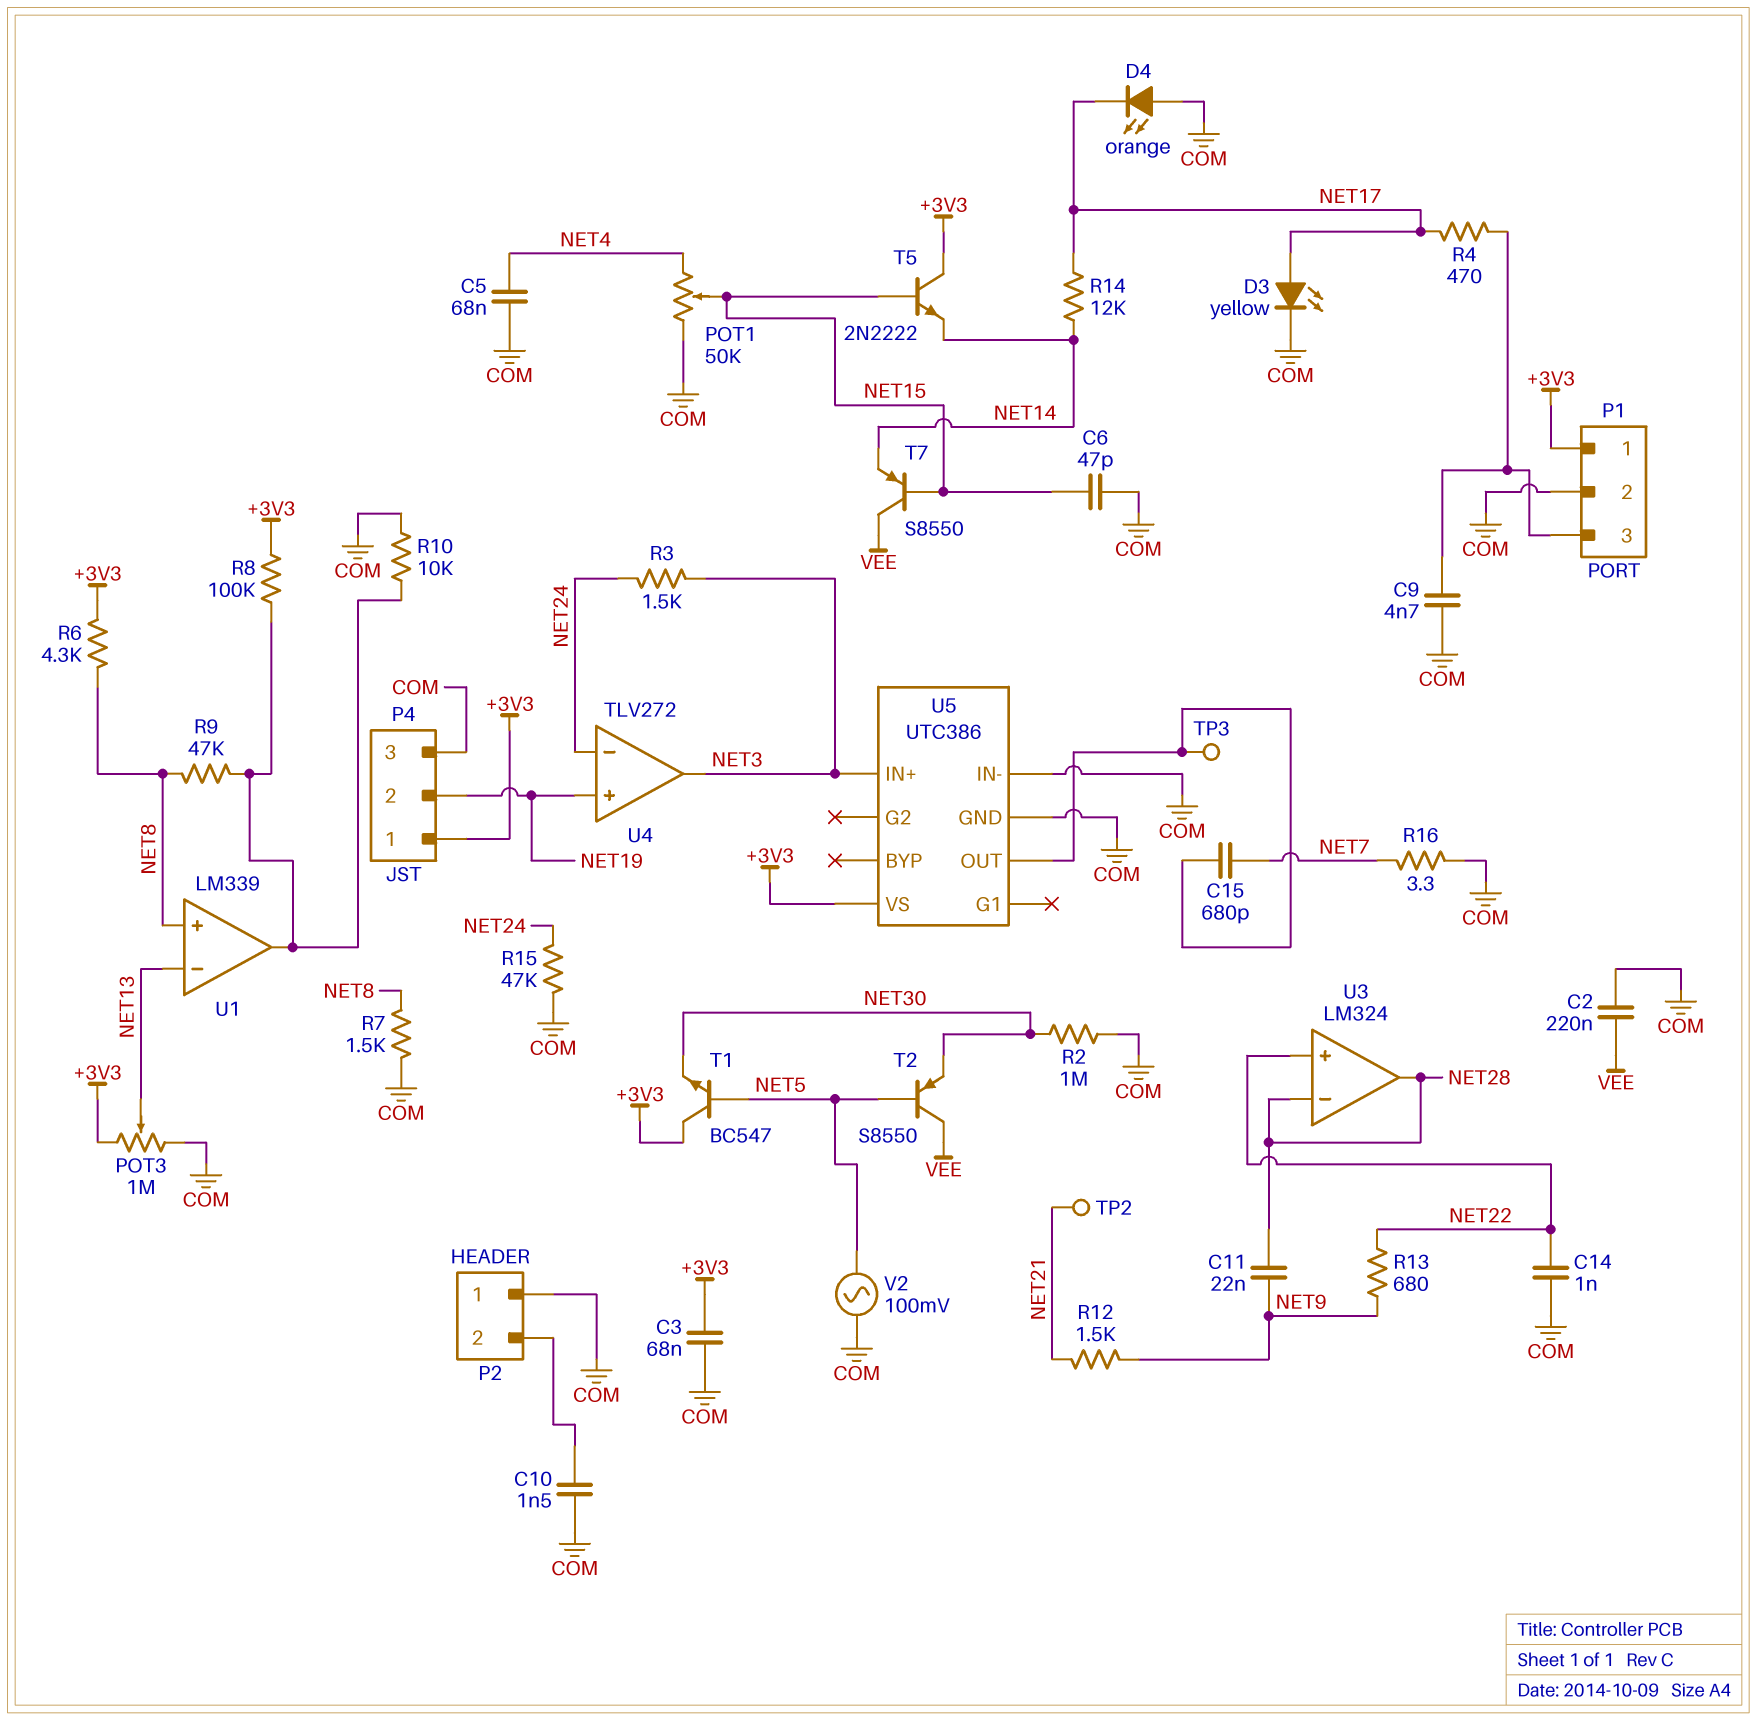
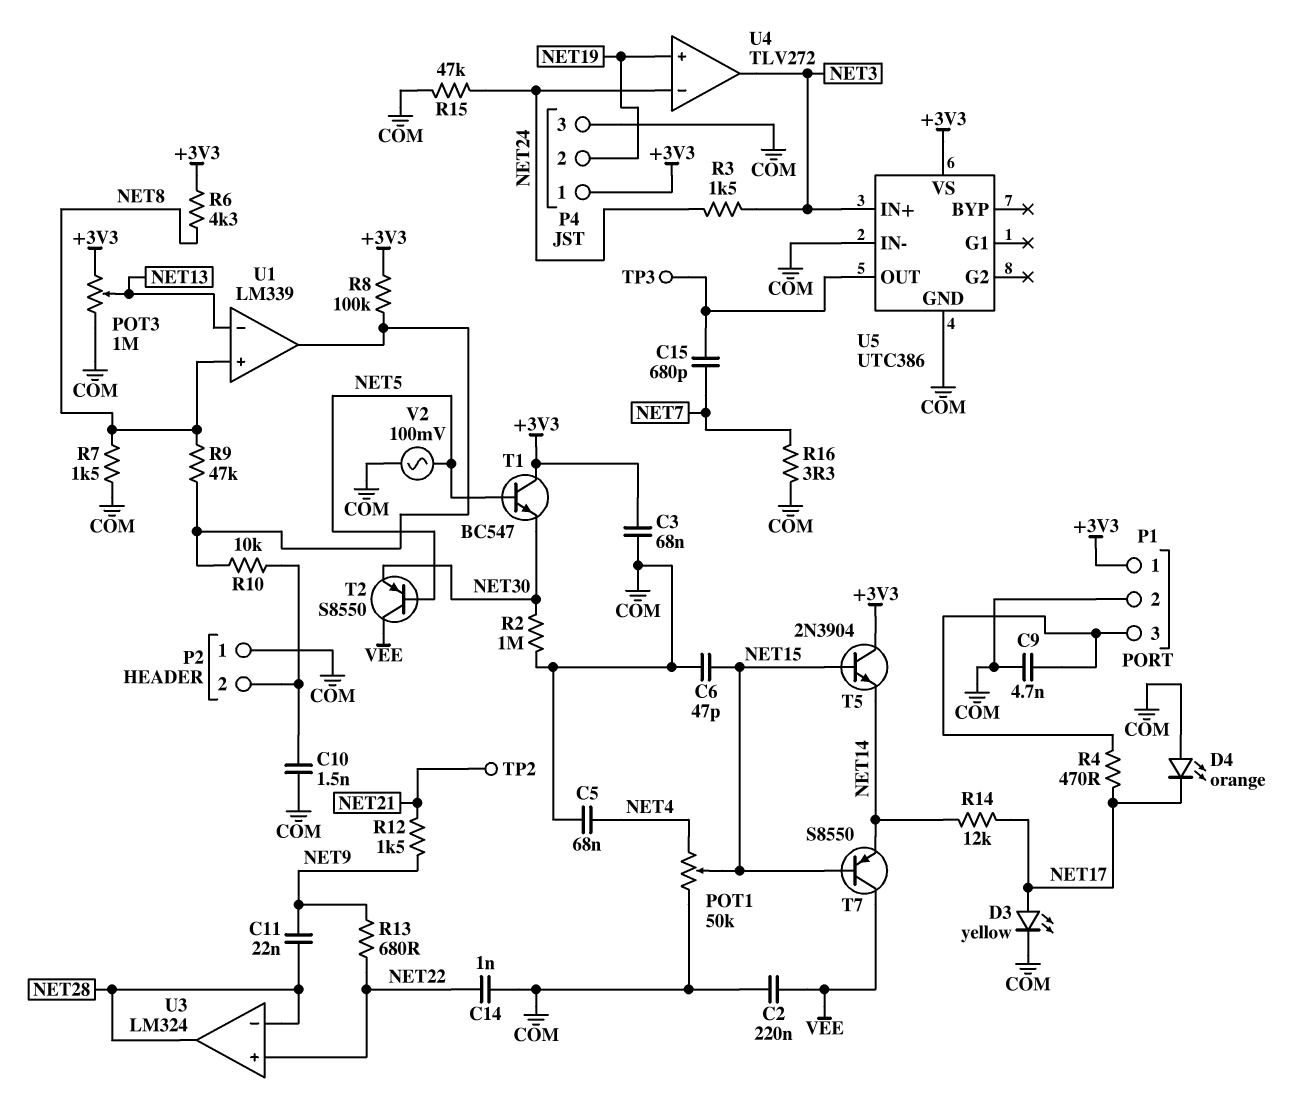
R10: 10k (COM, U1/out) -> 10k (P2/2, U1/out)
T5: NPN 2N2222 (B NET15, C +3V3, E NET14) -> NPN 2N3904 (B NET15, C +3V3, E NET14)

